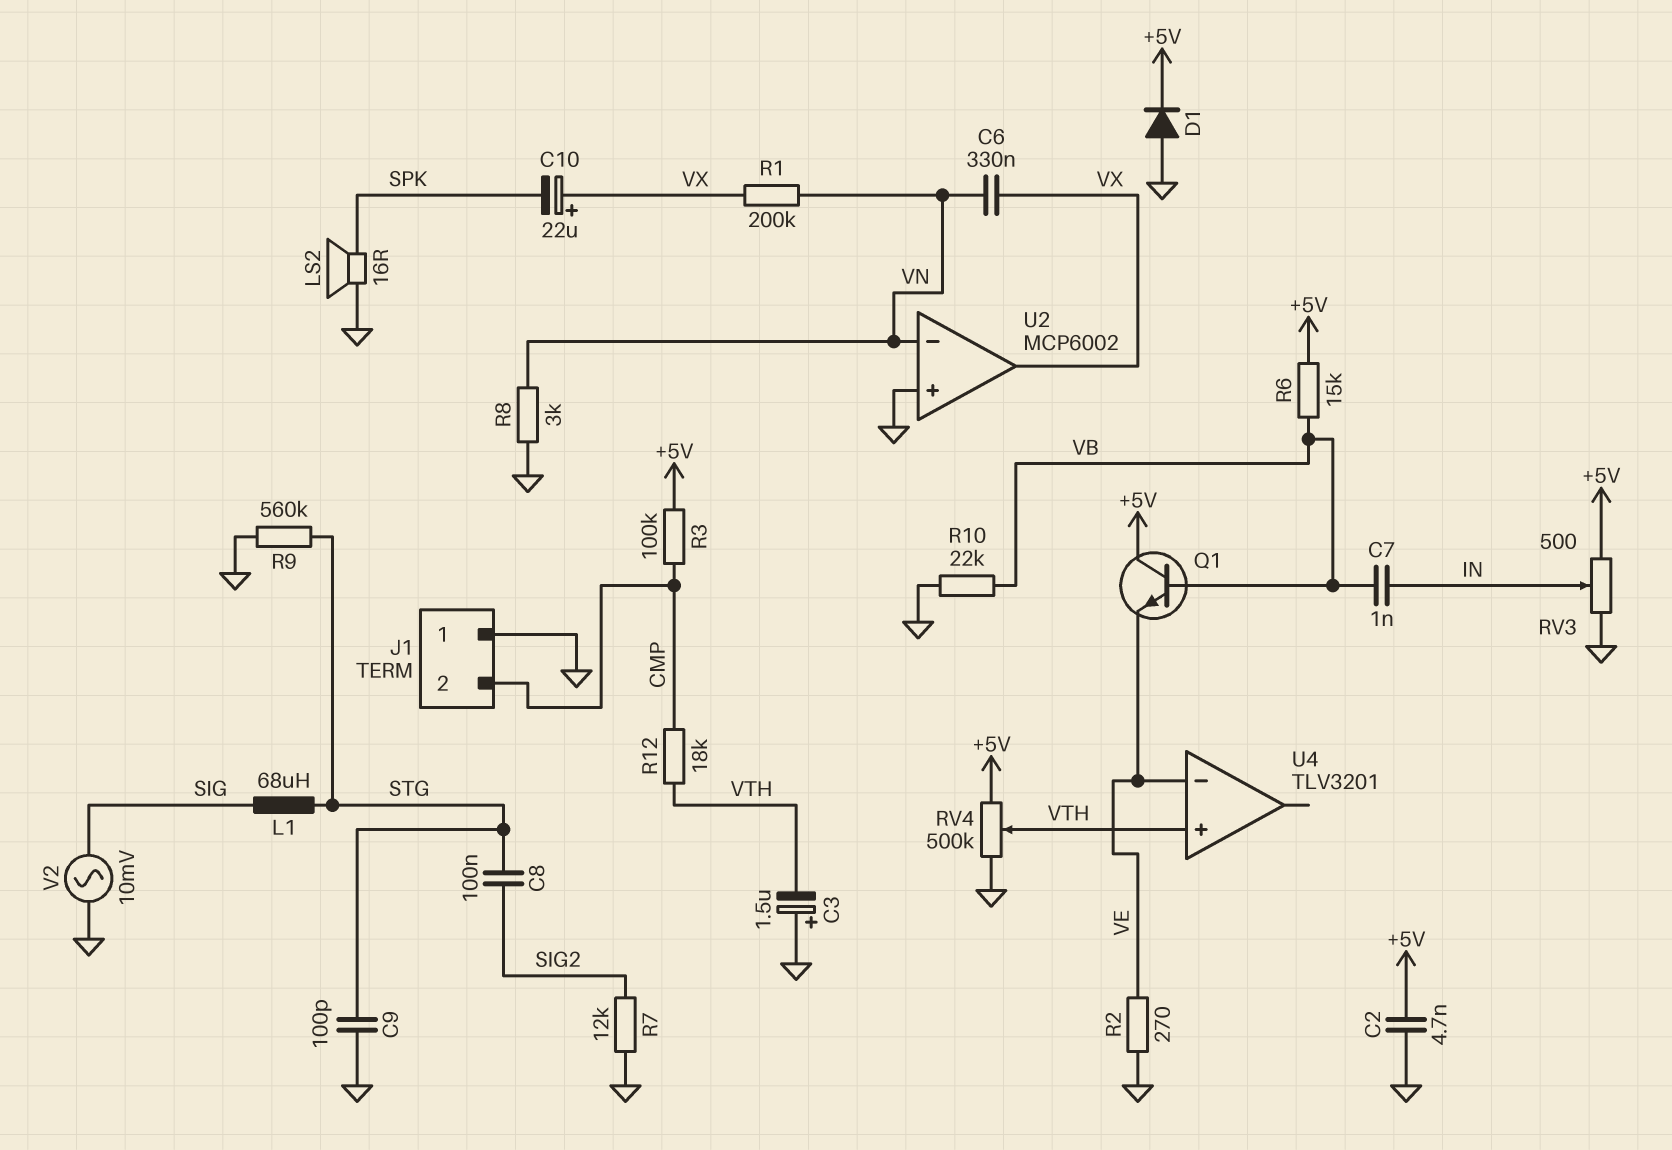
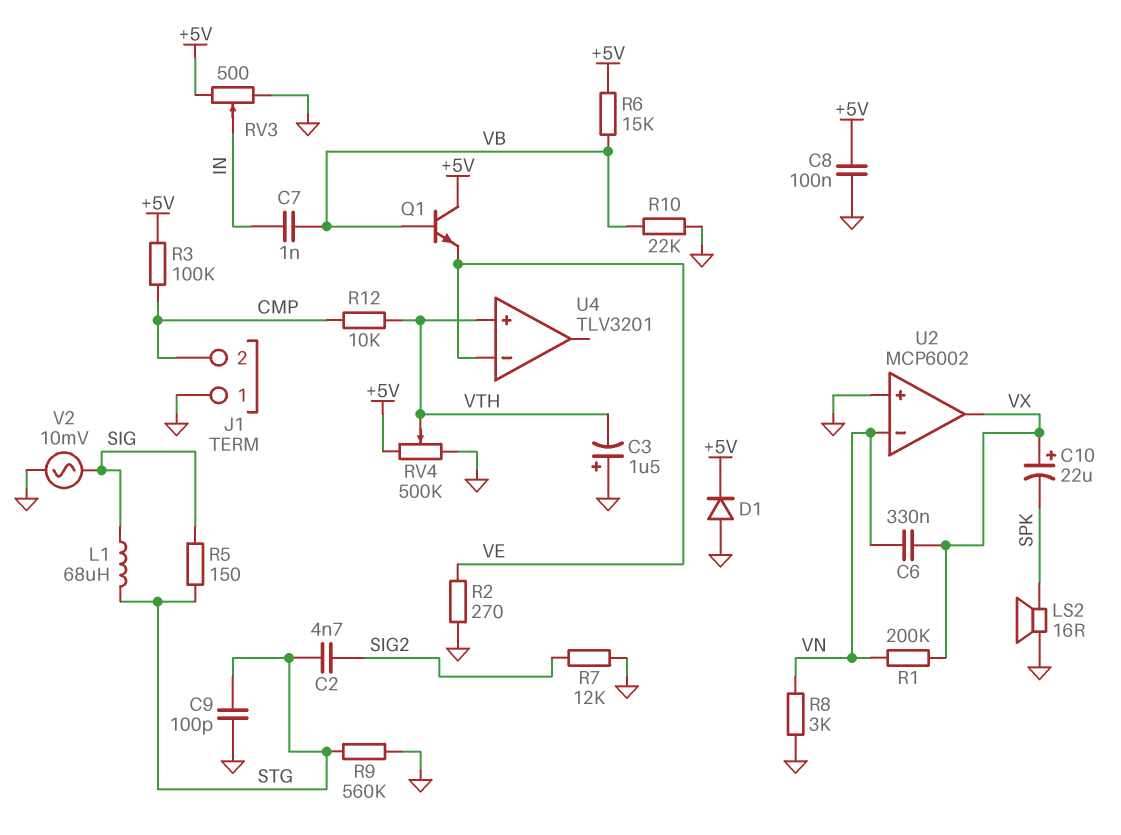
C2: 4.7nF (+5V, GND) -> 4.7nF (SIG2, STG)
C8: 100nF (SIG2, STG) -> 100nF (+5V, GND)
R5: none -> 150 (SIG, STG)
R12: 18k (CMP, VTH) -> 10k (CMP, VTH)

